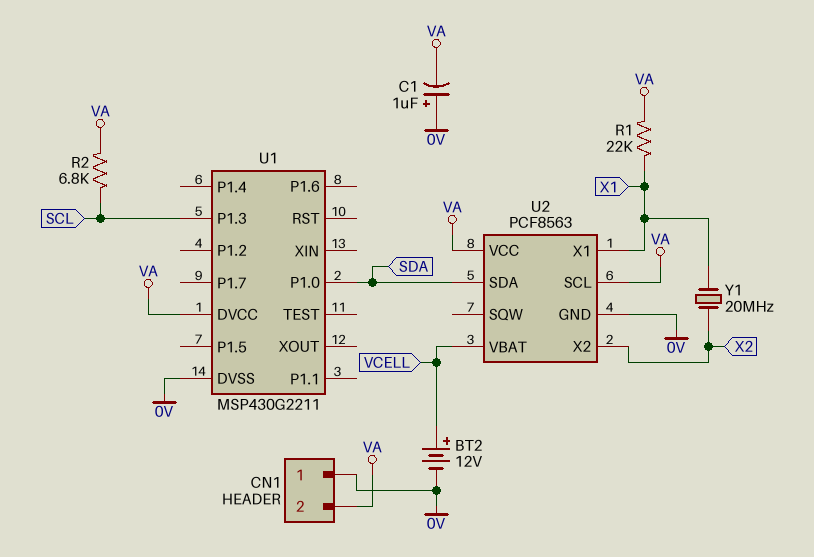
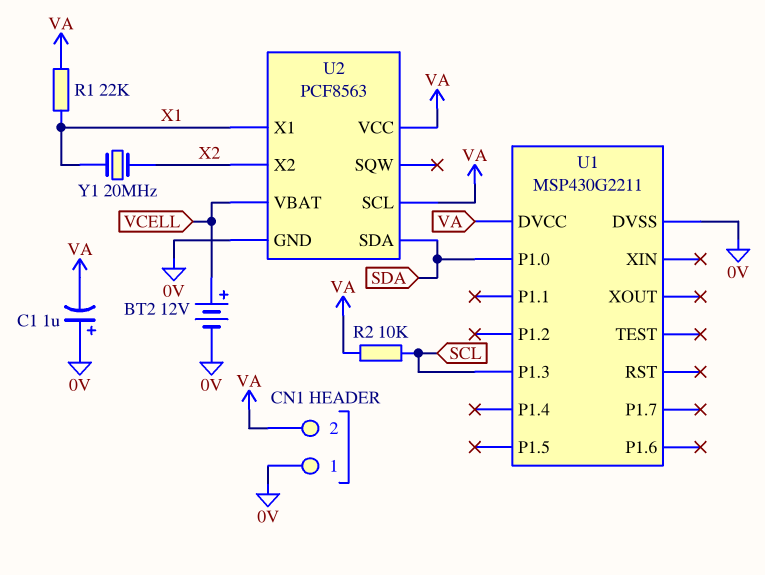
R2: 6.8k (SCL, VA) -> 10k (SCL, VA)

